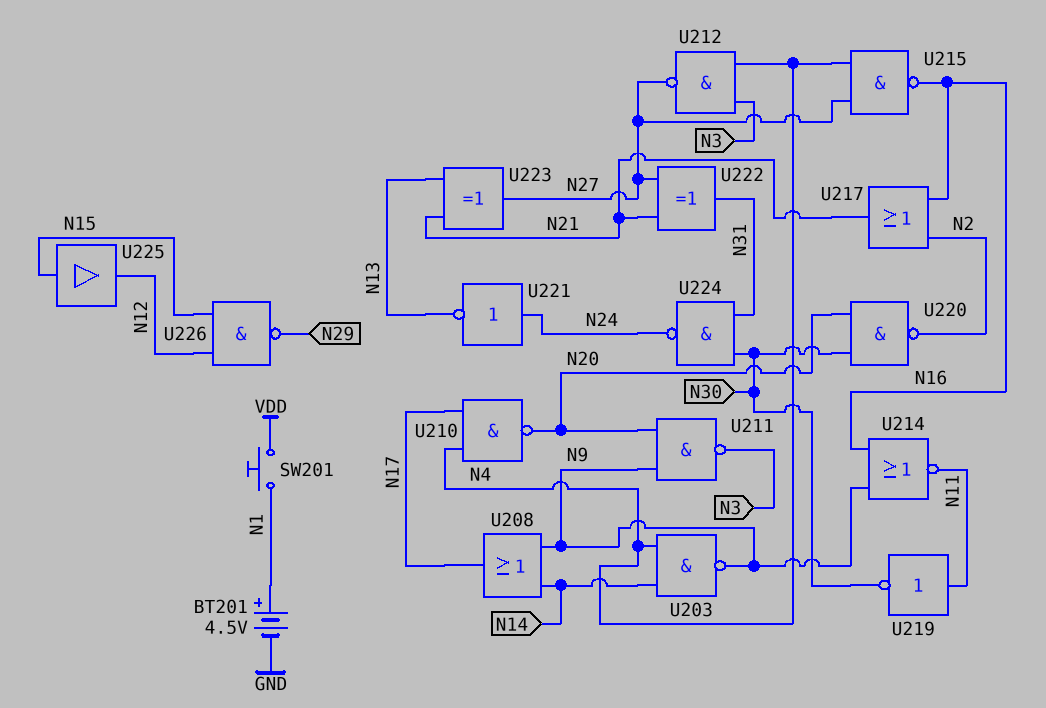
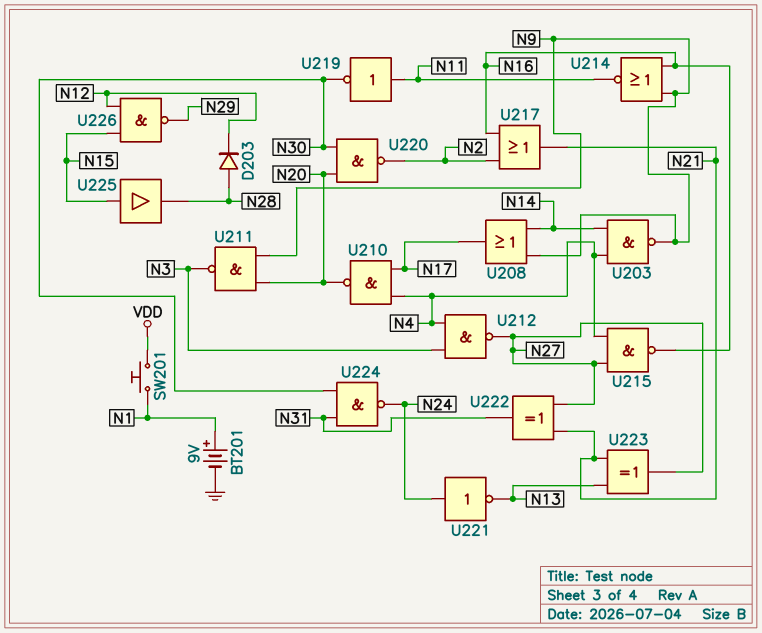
BT201: 4.5V (plus N1, minus GND) -> 9V (plus N1, minus GND)
D203: none -> diode (A N28, K N12)
U225: buffer (in N15, out N12) -> buffer (in N15, out N28)

